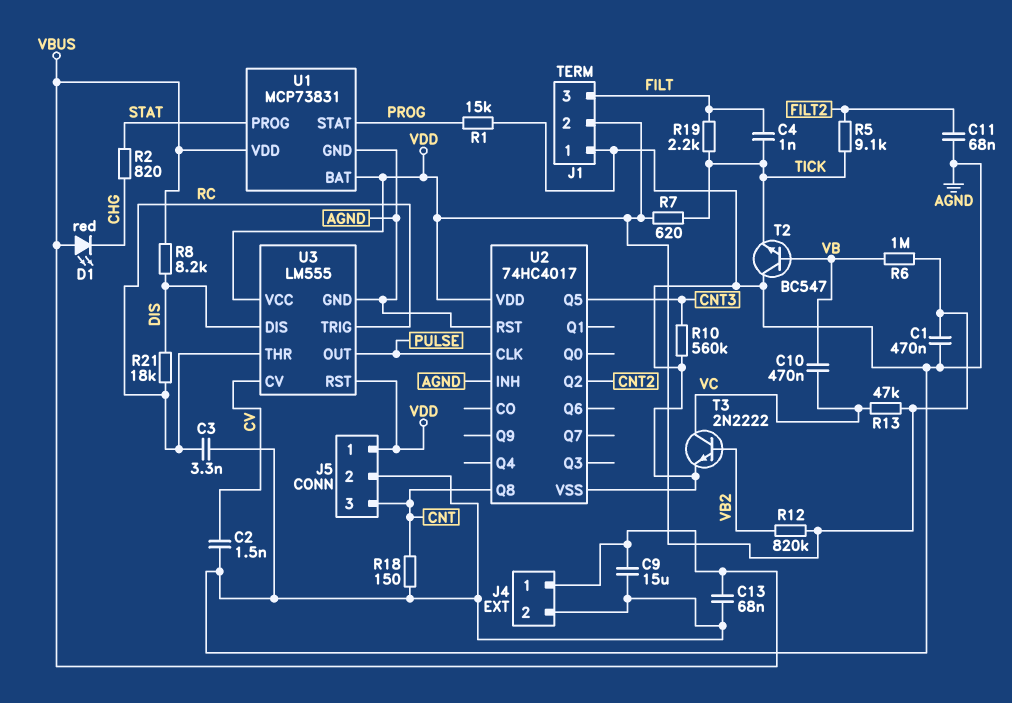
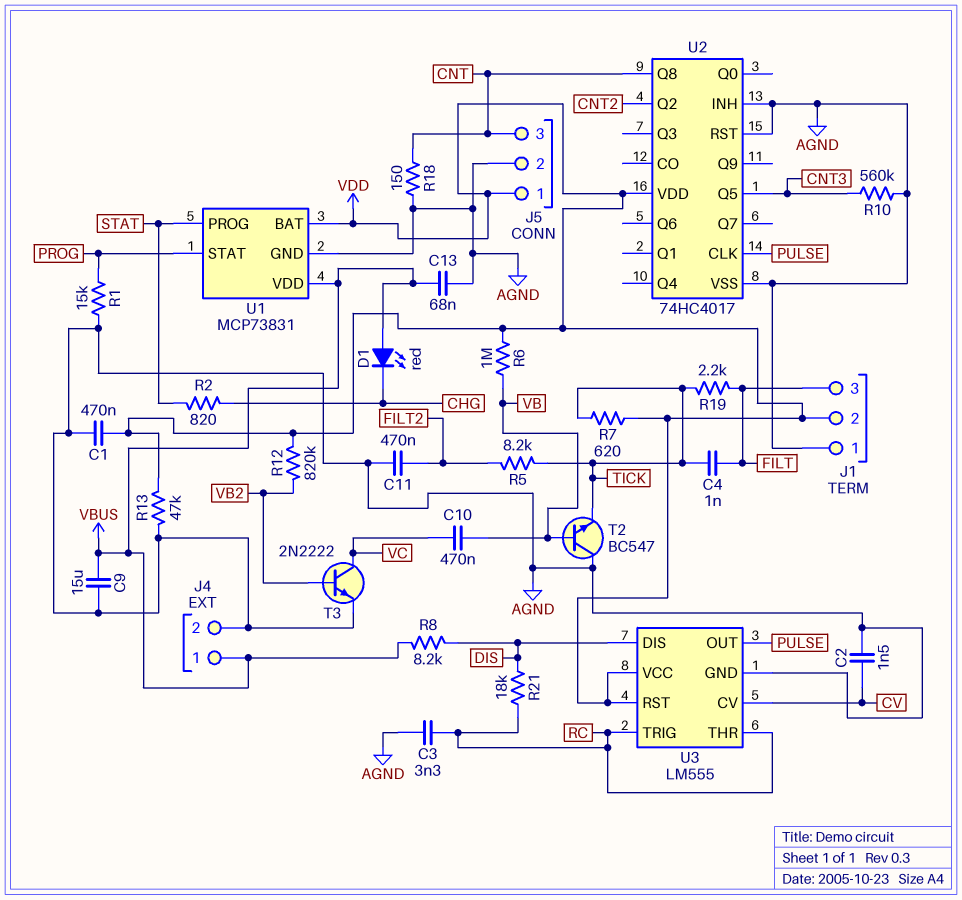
C11: 68nF (AGND, FILT2) -> 470nF (AGND, FILT2)
R5: 9.1k (FILT2, TICK) -> 8.2k (FILT2, TICK)
R13: 47k (VC, VDD) -> 47k (AGND, VDD)

